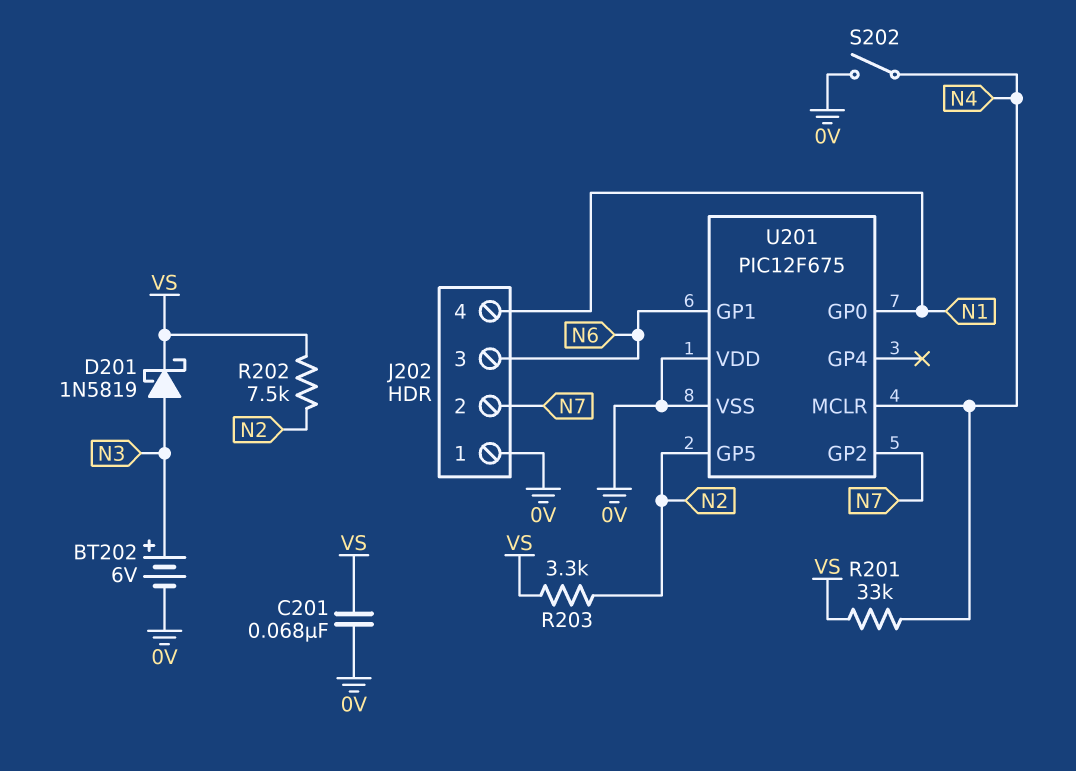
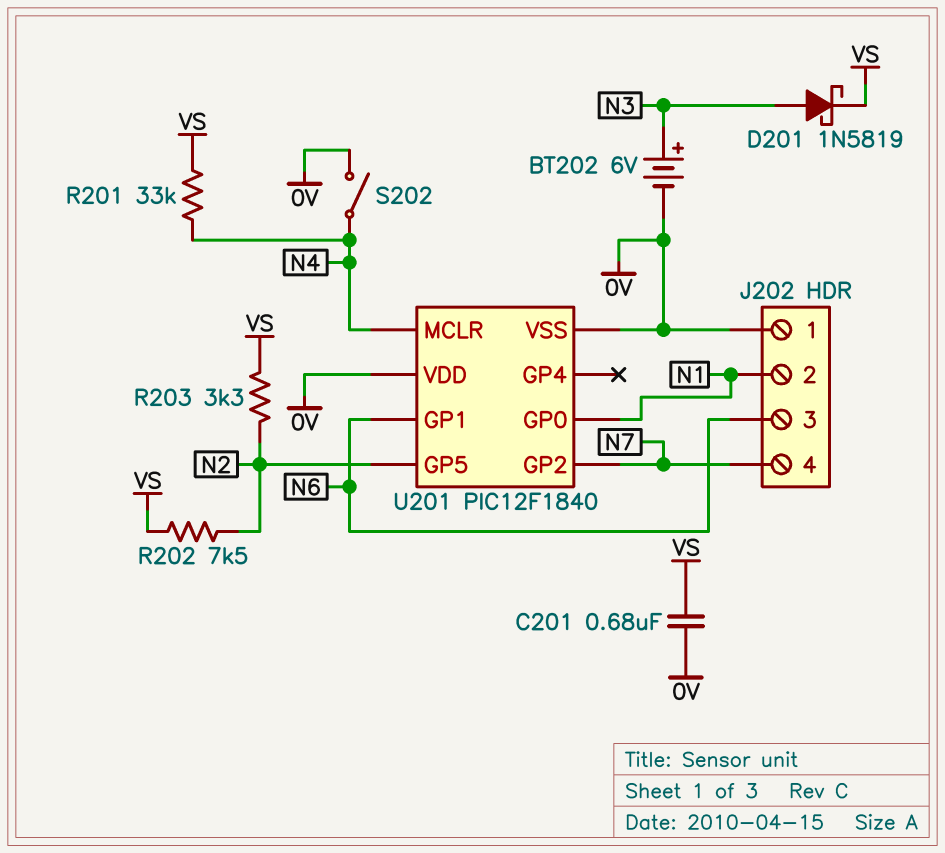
C201: 68nF (0V, VS) -> 680nF (0V, VS)
J202 pin 2: N7 -> N1
J202 pin 4: N1 -> N7
U201: PIC12F675 -> PIC12F1840

